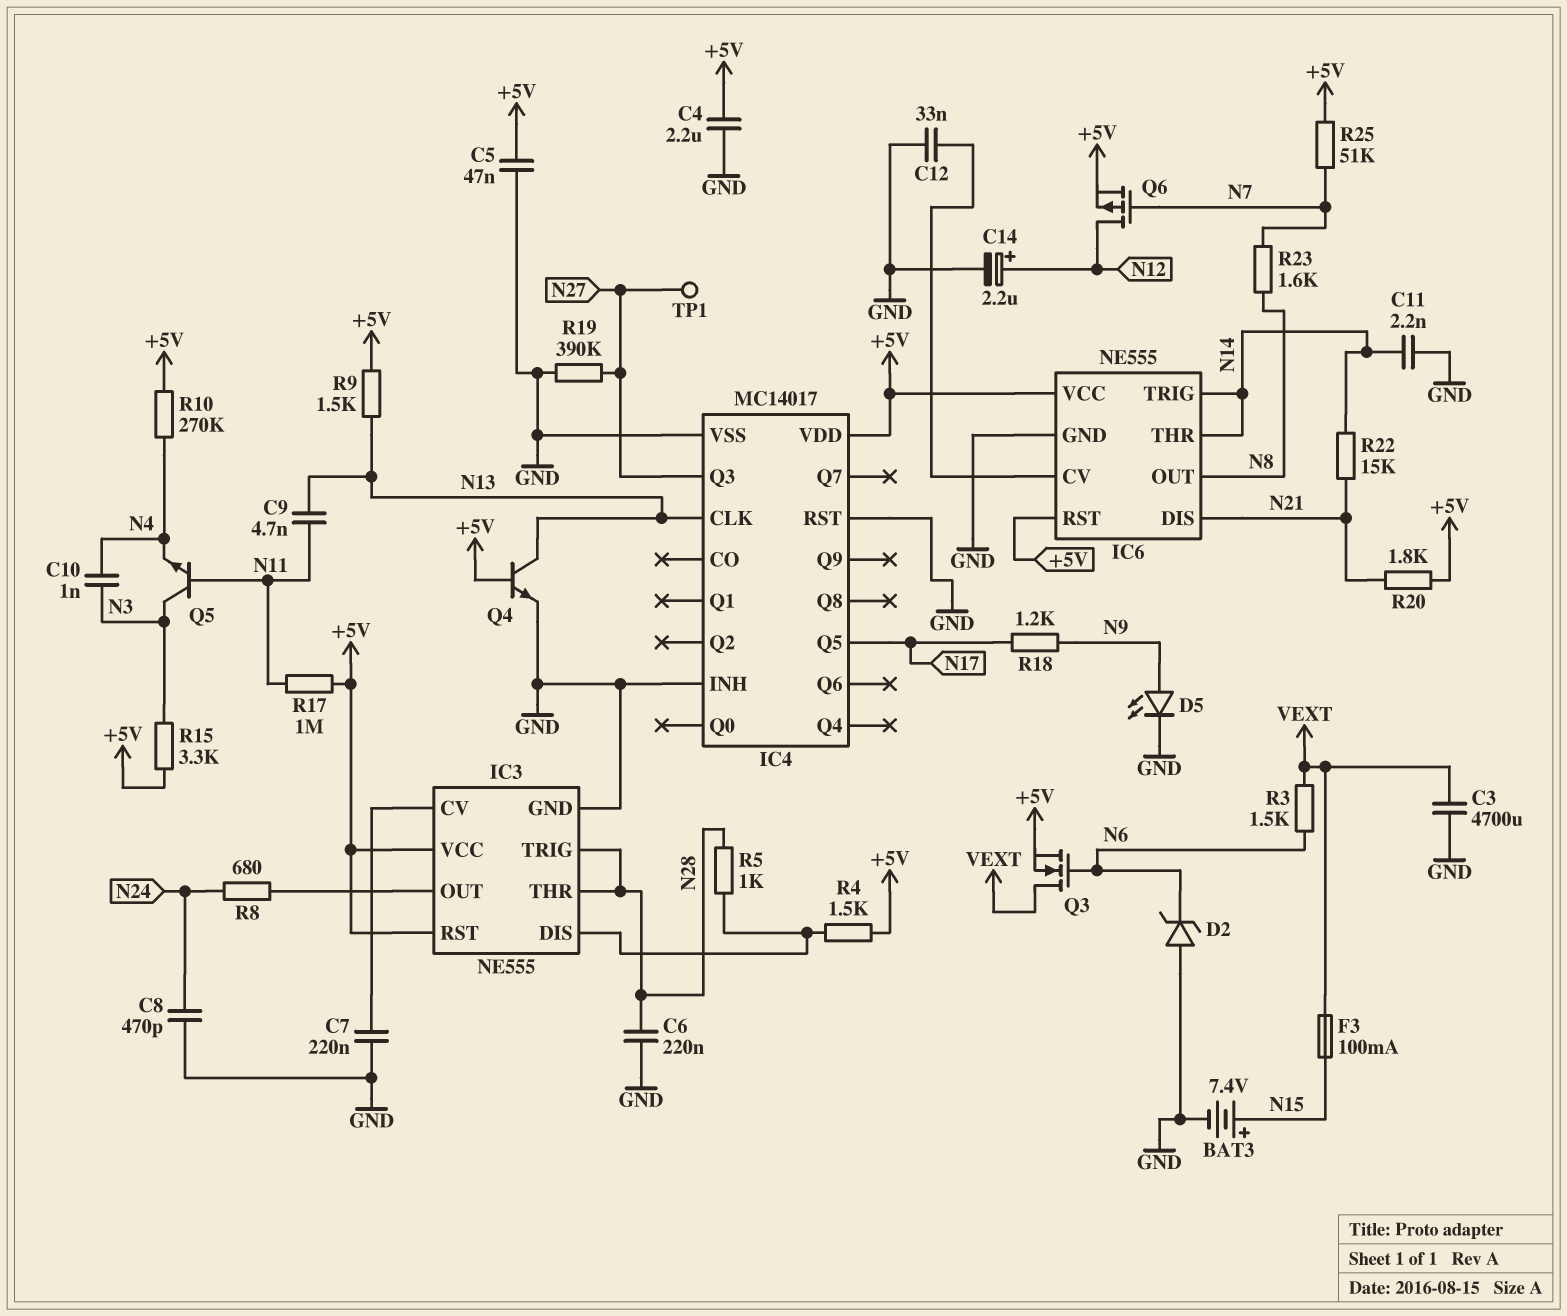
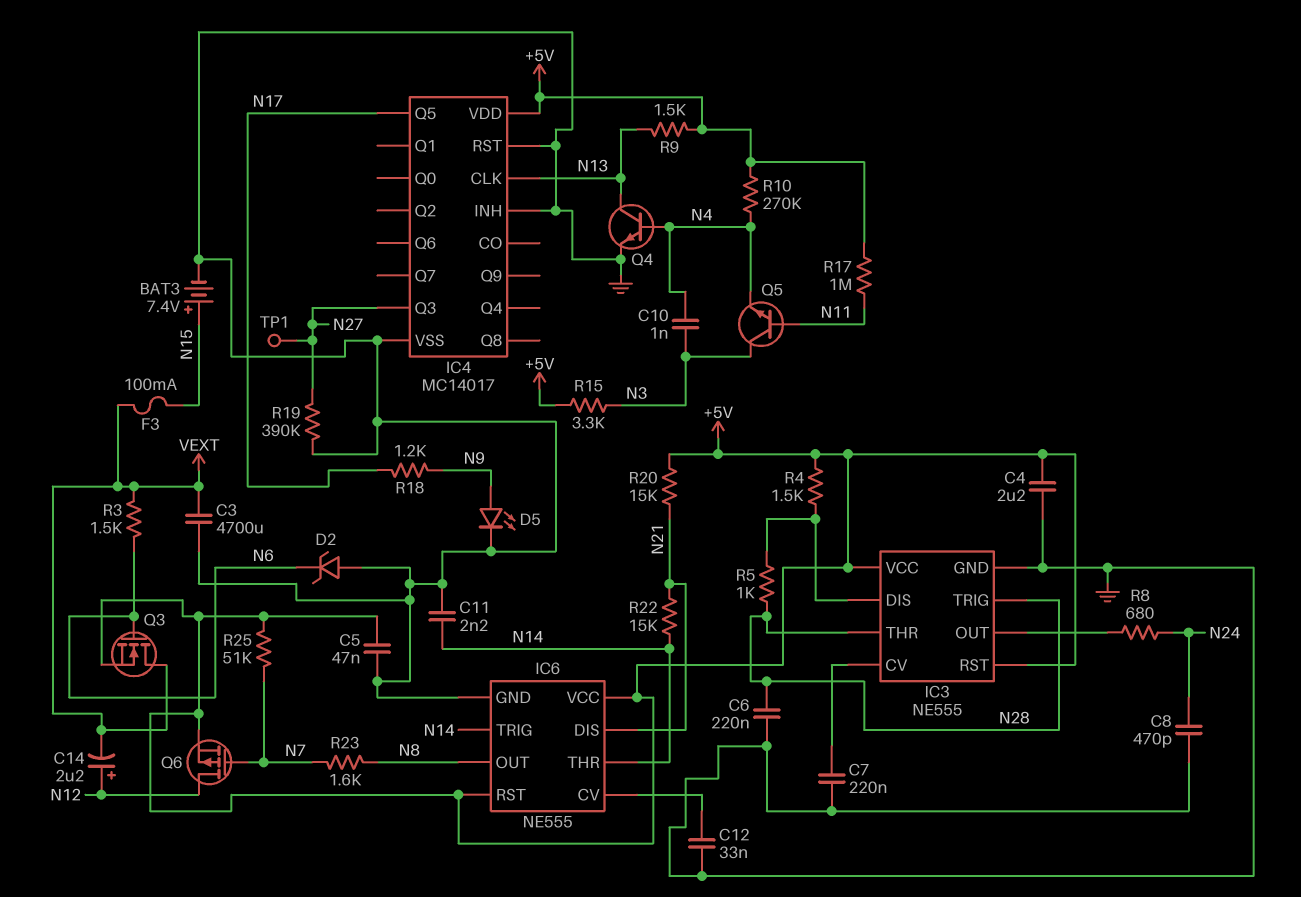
C9: 4.7nF (N11, N13) -> none
C14: 2.2uF (plus N12, minus GND) -> 2.2uF (plus N12, minus VEXT)
Q4: NPN (B +5V, C N13, E GND) -> NPN (B N4, C N13, E GND)
R20: 1.8k (+5V, N21) -> 15k (+5V, N21)

